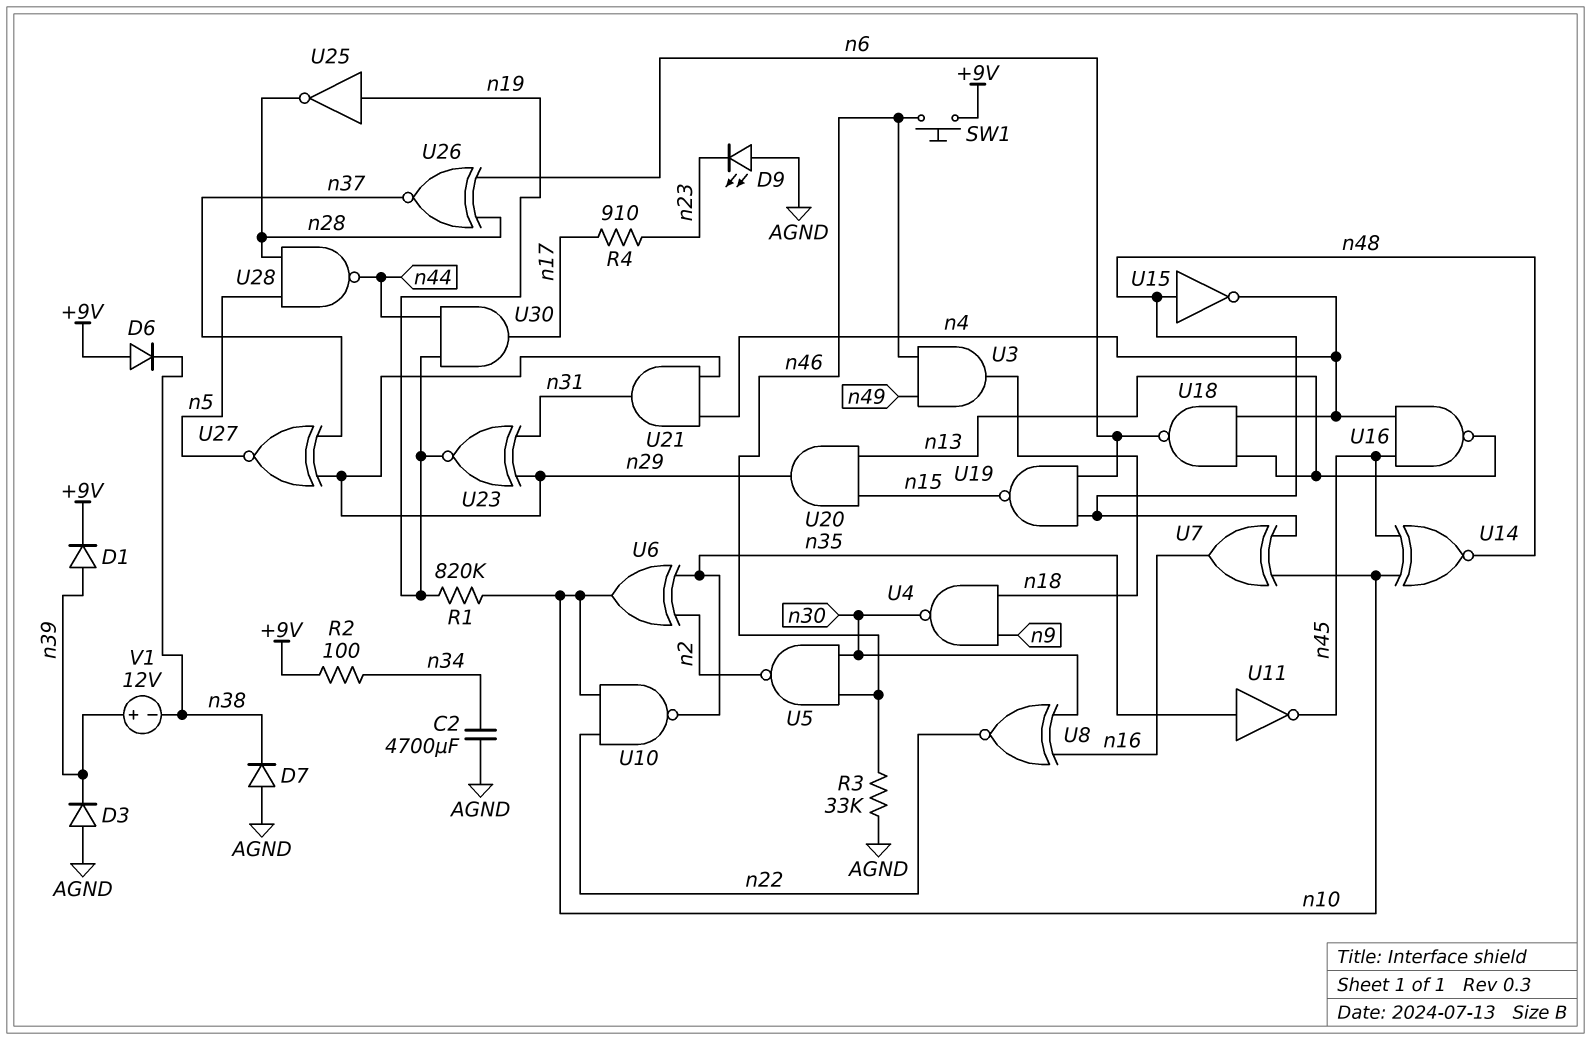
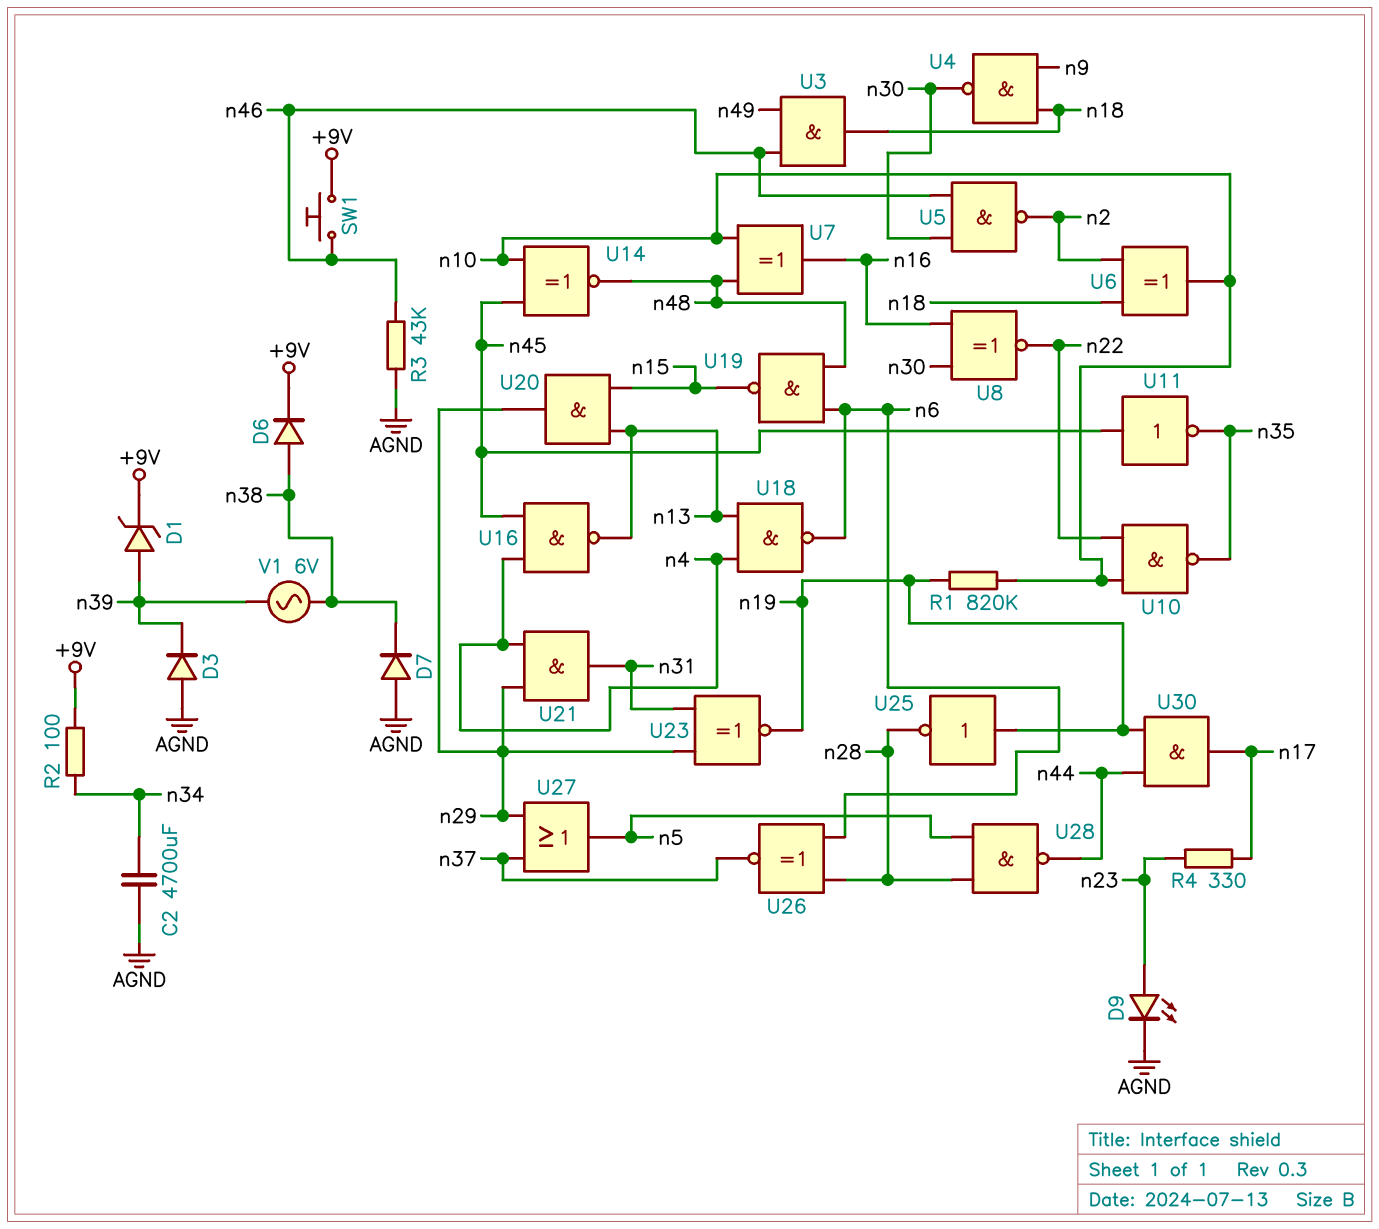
D1: diode (A n39, K +9V) -> zener (A n39, K +9V)
D6: diode (A +9V, K n38) -> diode (A n38, K +9V)
D9: LED (A AGND, K n23) -> LED (A n23, K AGND)
R3: 33k (AGND, n46) -> 43k (AGND, n46)
R4: 910 (n17, n23) -> 330 (n17, n23)
U6: XOR (in n2, in n35, out n10) -> XOR (in n2, in n18, out n10)
U11: NOT (in n35, out n45) -> NOT (in n45, out n35)
U15: NOT (in n48, out n4) -> none
U27: XNOR (in n29, in n37, out n5) -> OR (in n29, in n37, out n5)
V1: 12V (plus n39, minus n38) -> AC 6V (n38, n39)

